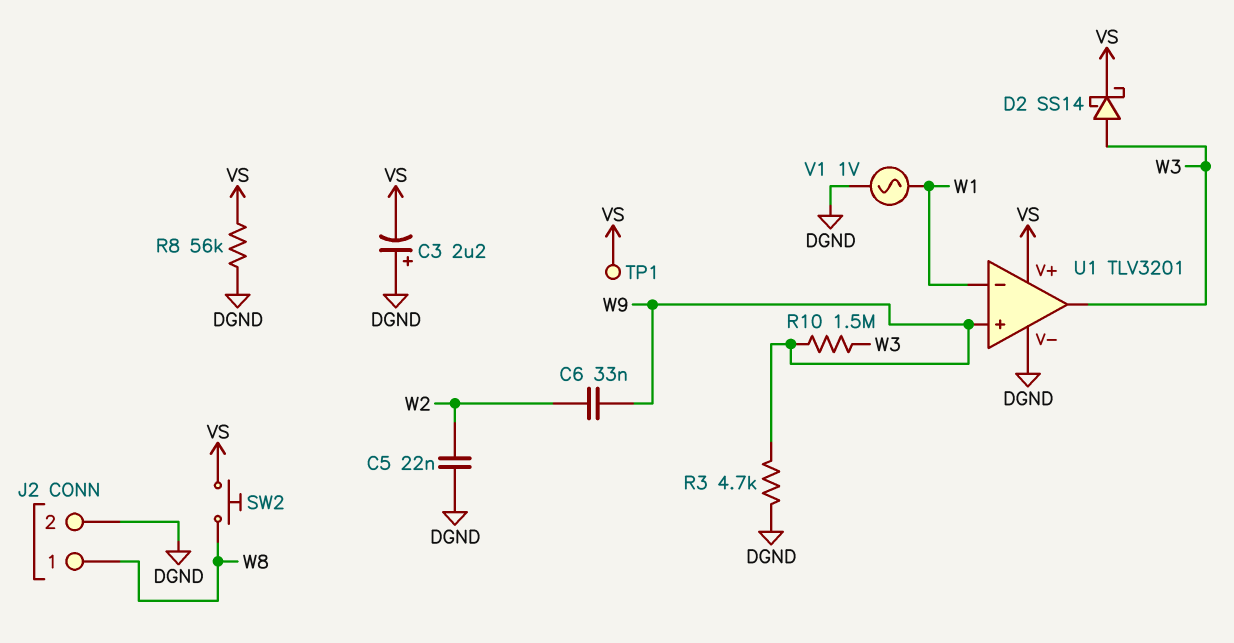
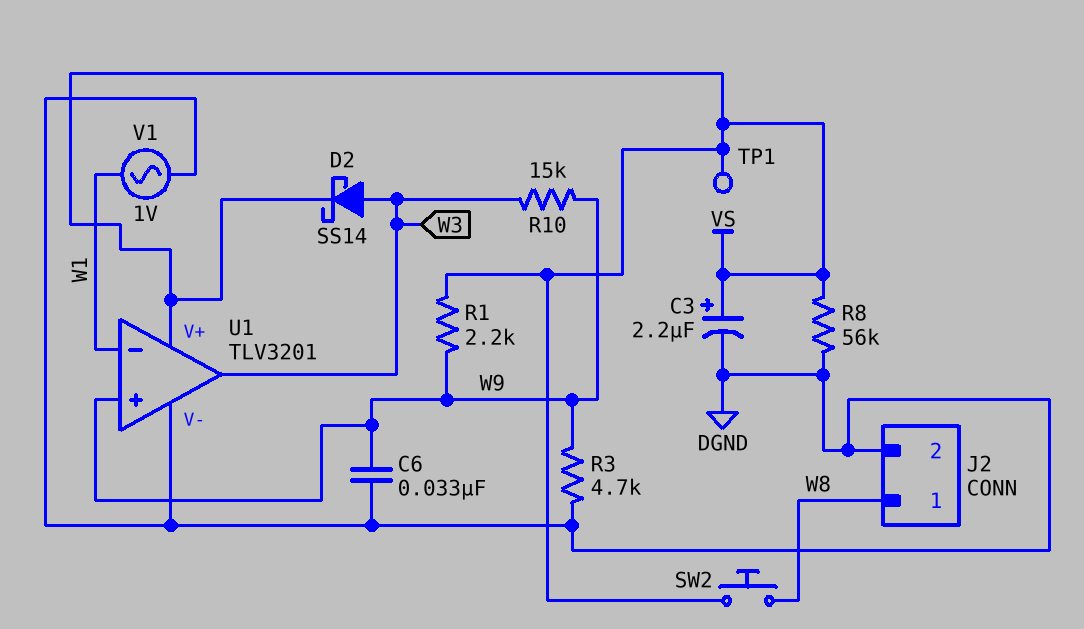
C3: 2.2uF (plus DGND, minus VS) -> 2.2uF (plus VS, minus DGND)
C5: 22nF (DGND, W2) -> none
C6: 33nF (W2, W9) -> 33nF (DGND, W9)
R1: none -> 2.2k (VS, W9)
R10: 1.5M (W3, W9) -> 15k (W3, W9)

